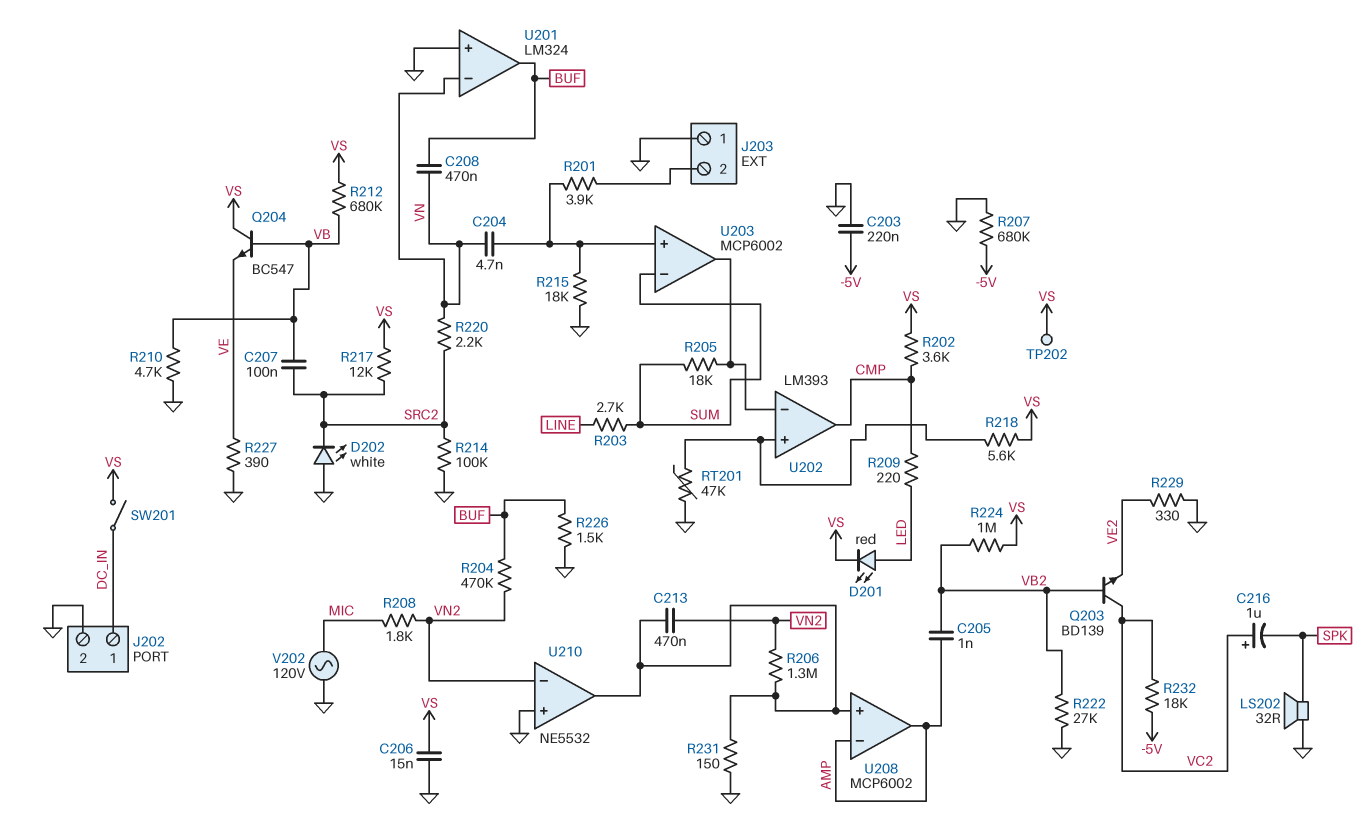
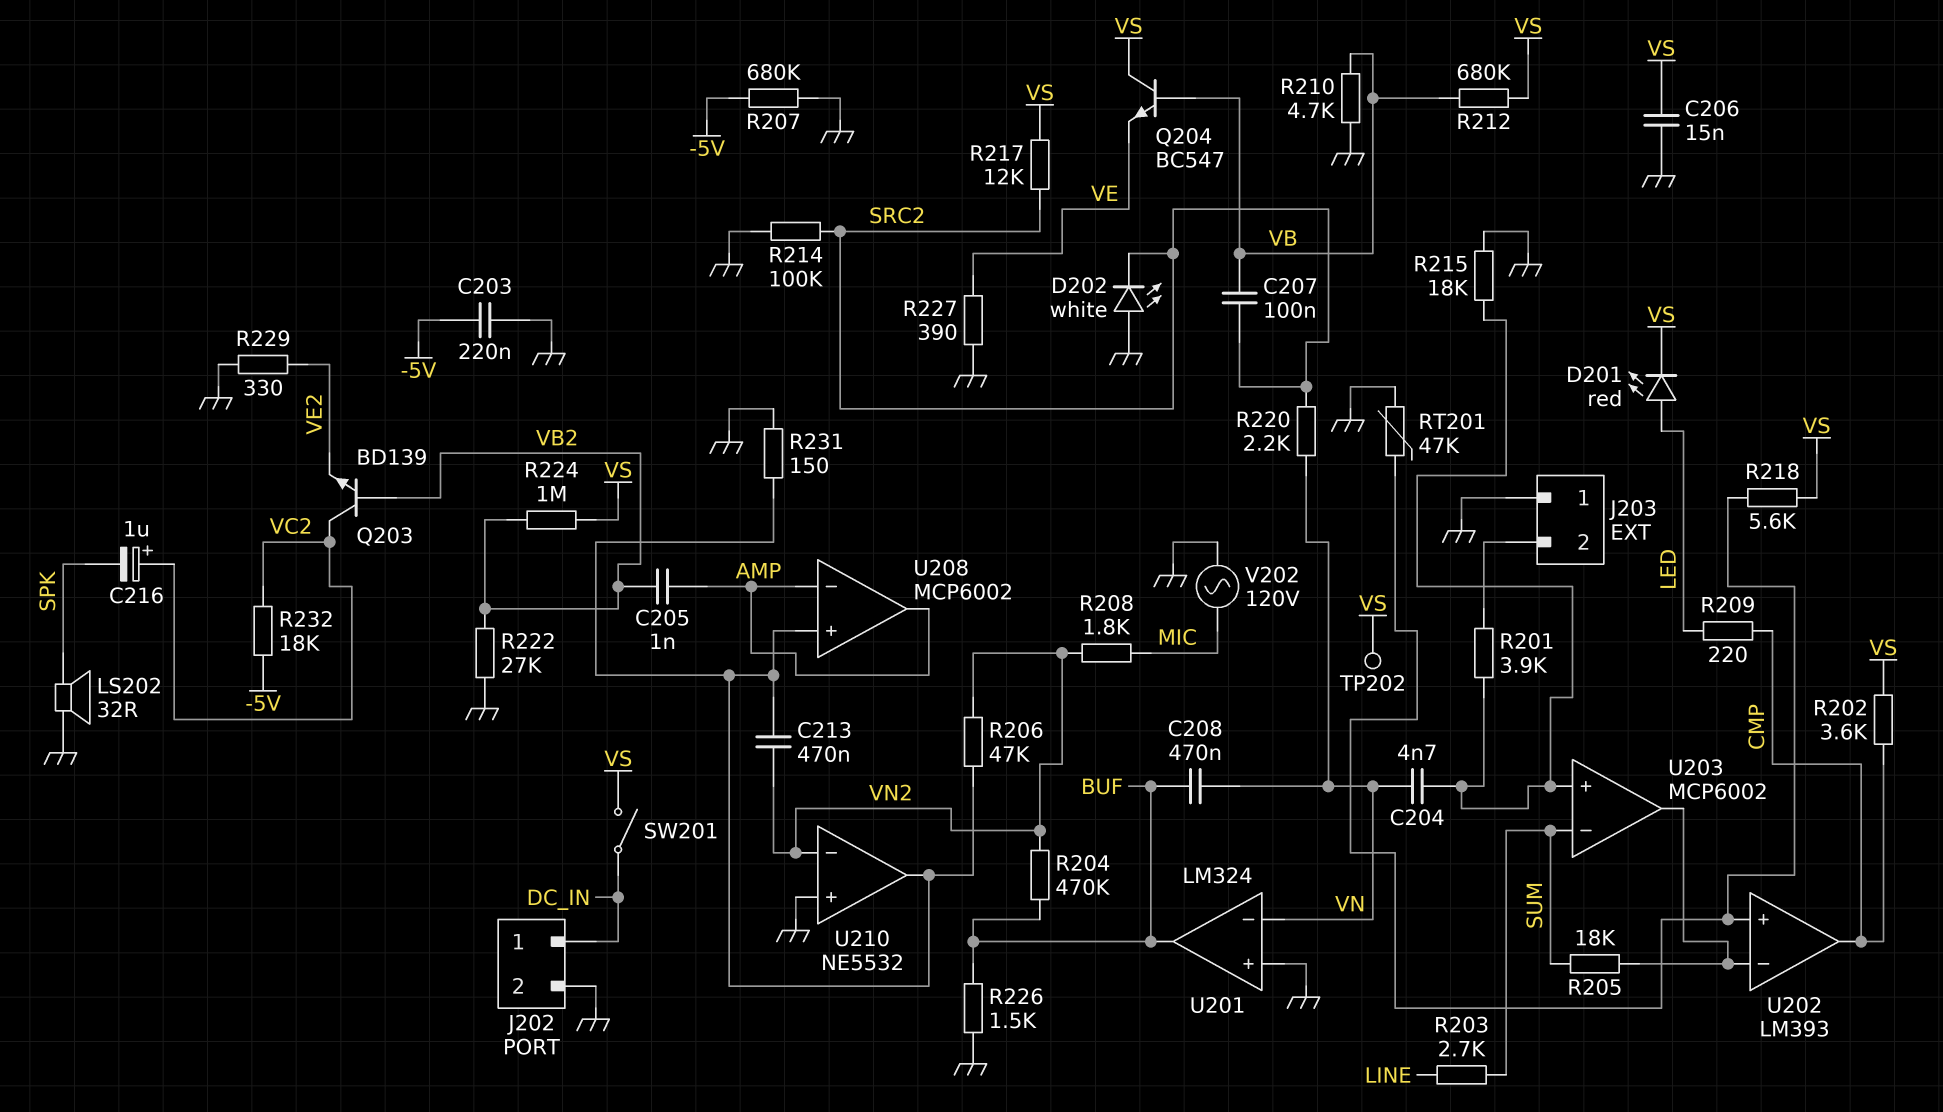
R206: 1.3M (U208/in+, VN2) -> 47k (U208/in+, VN2)

